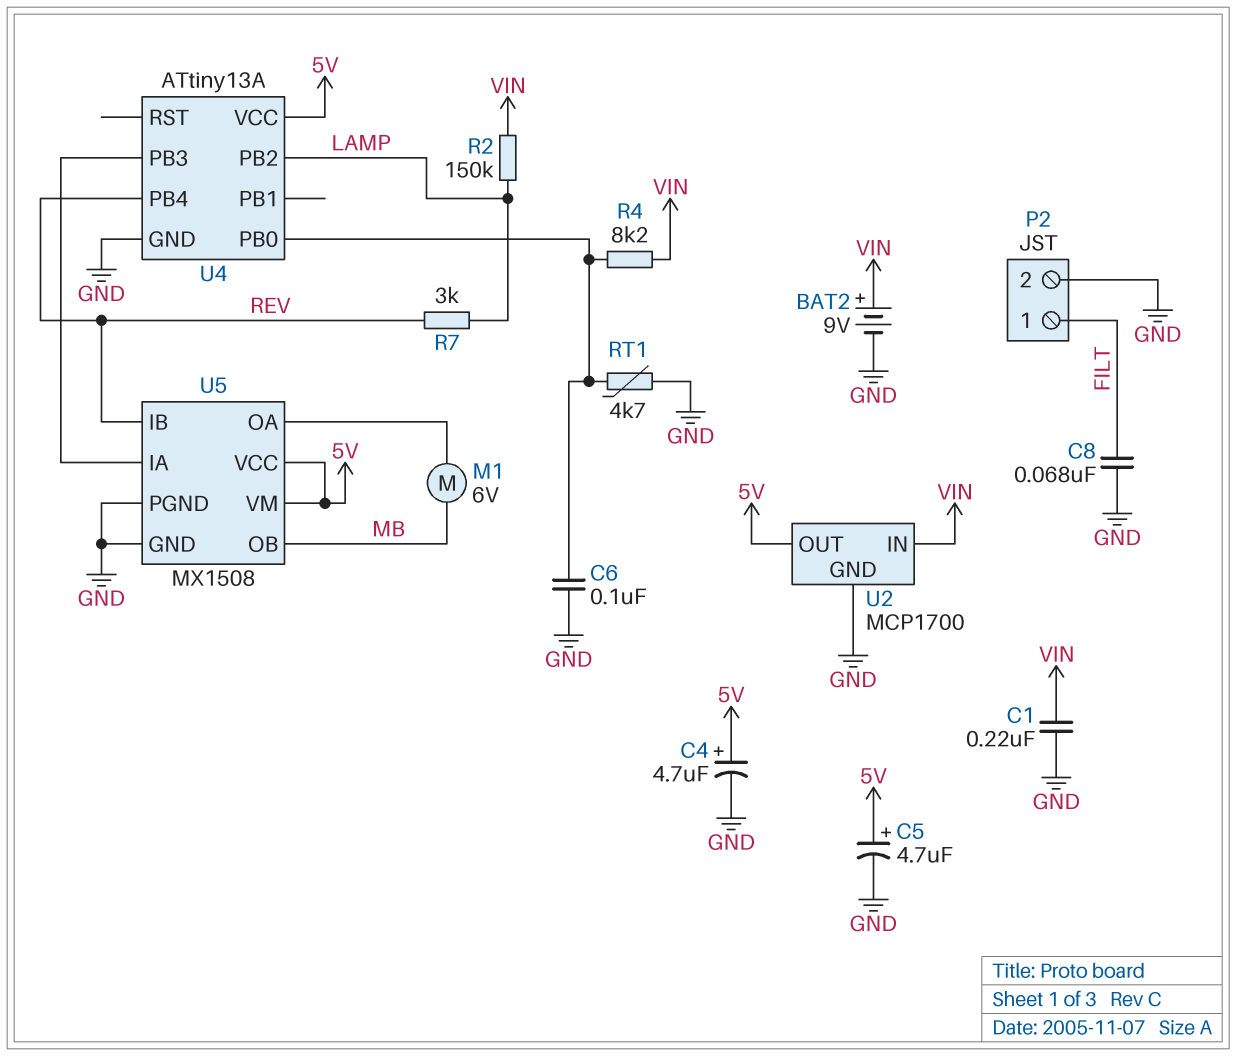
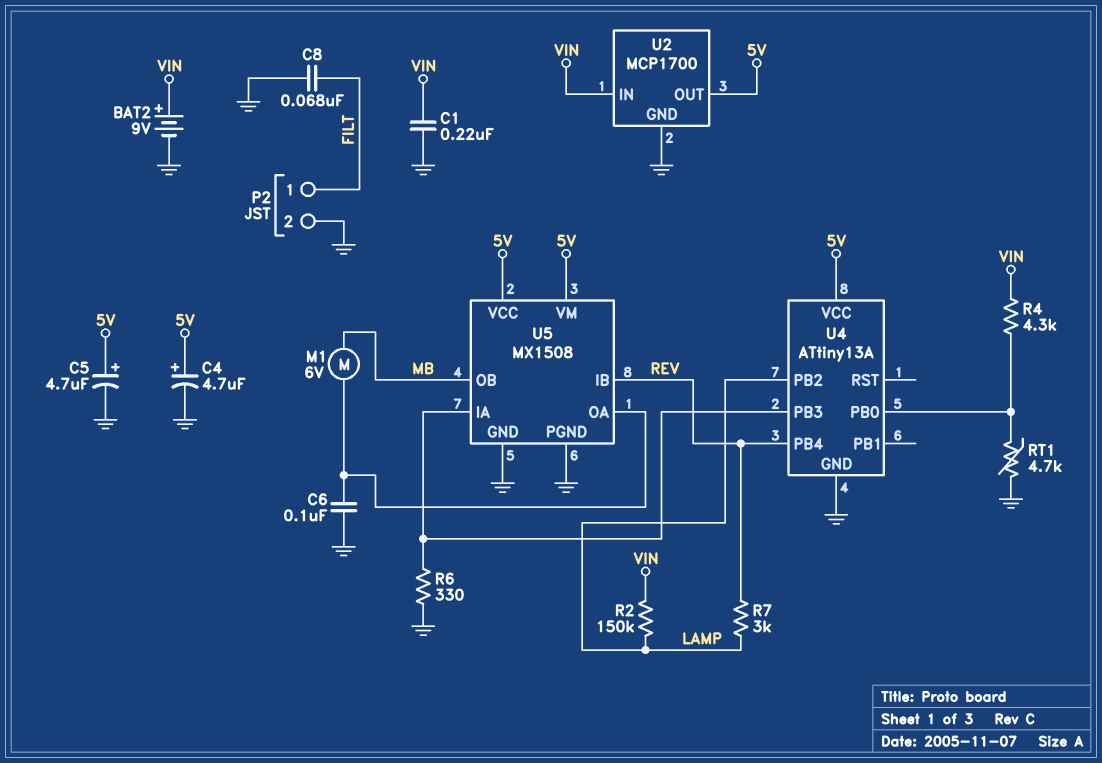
C6: 100nF (GND, U4/PB0) -> 100nF (GND, U5/OA)
R4: 8.2k (U4/PB0, VIN) -> 4.3k (U4/PB0, VIN)
R6: none -> 330 (GND, U4/PB3)

